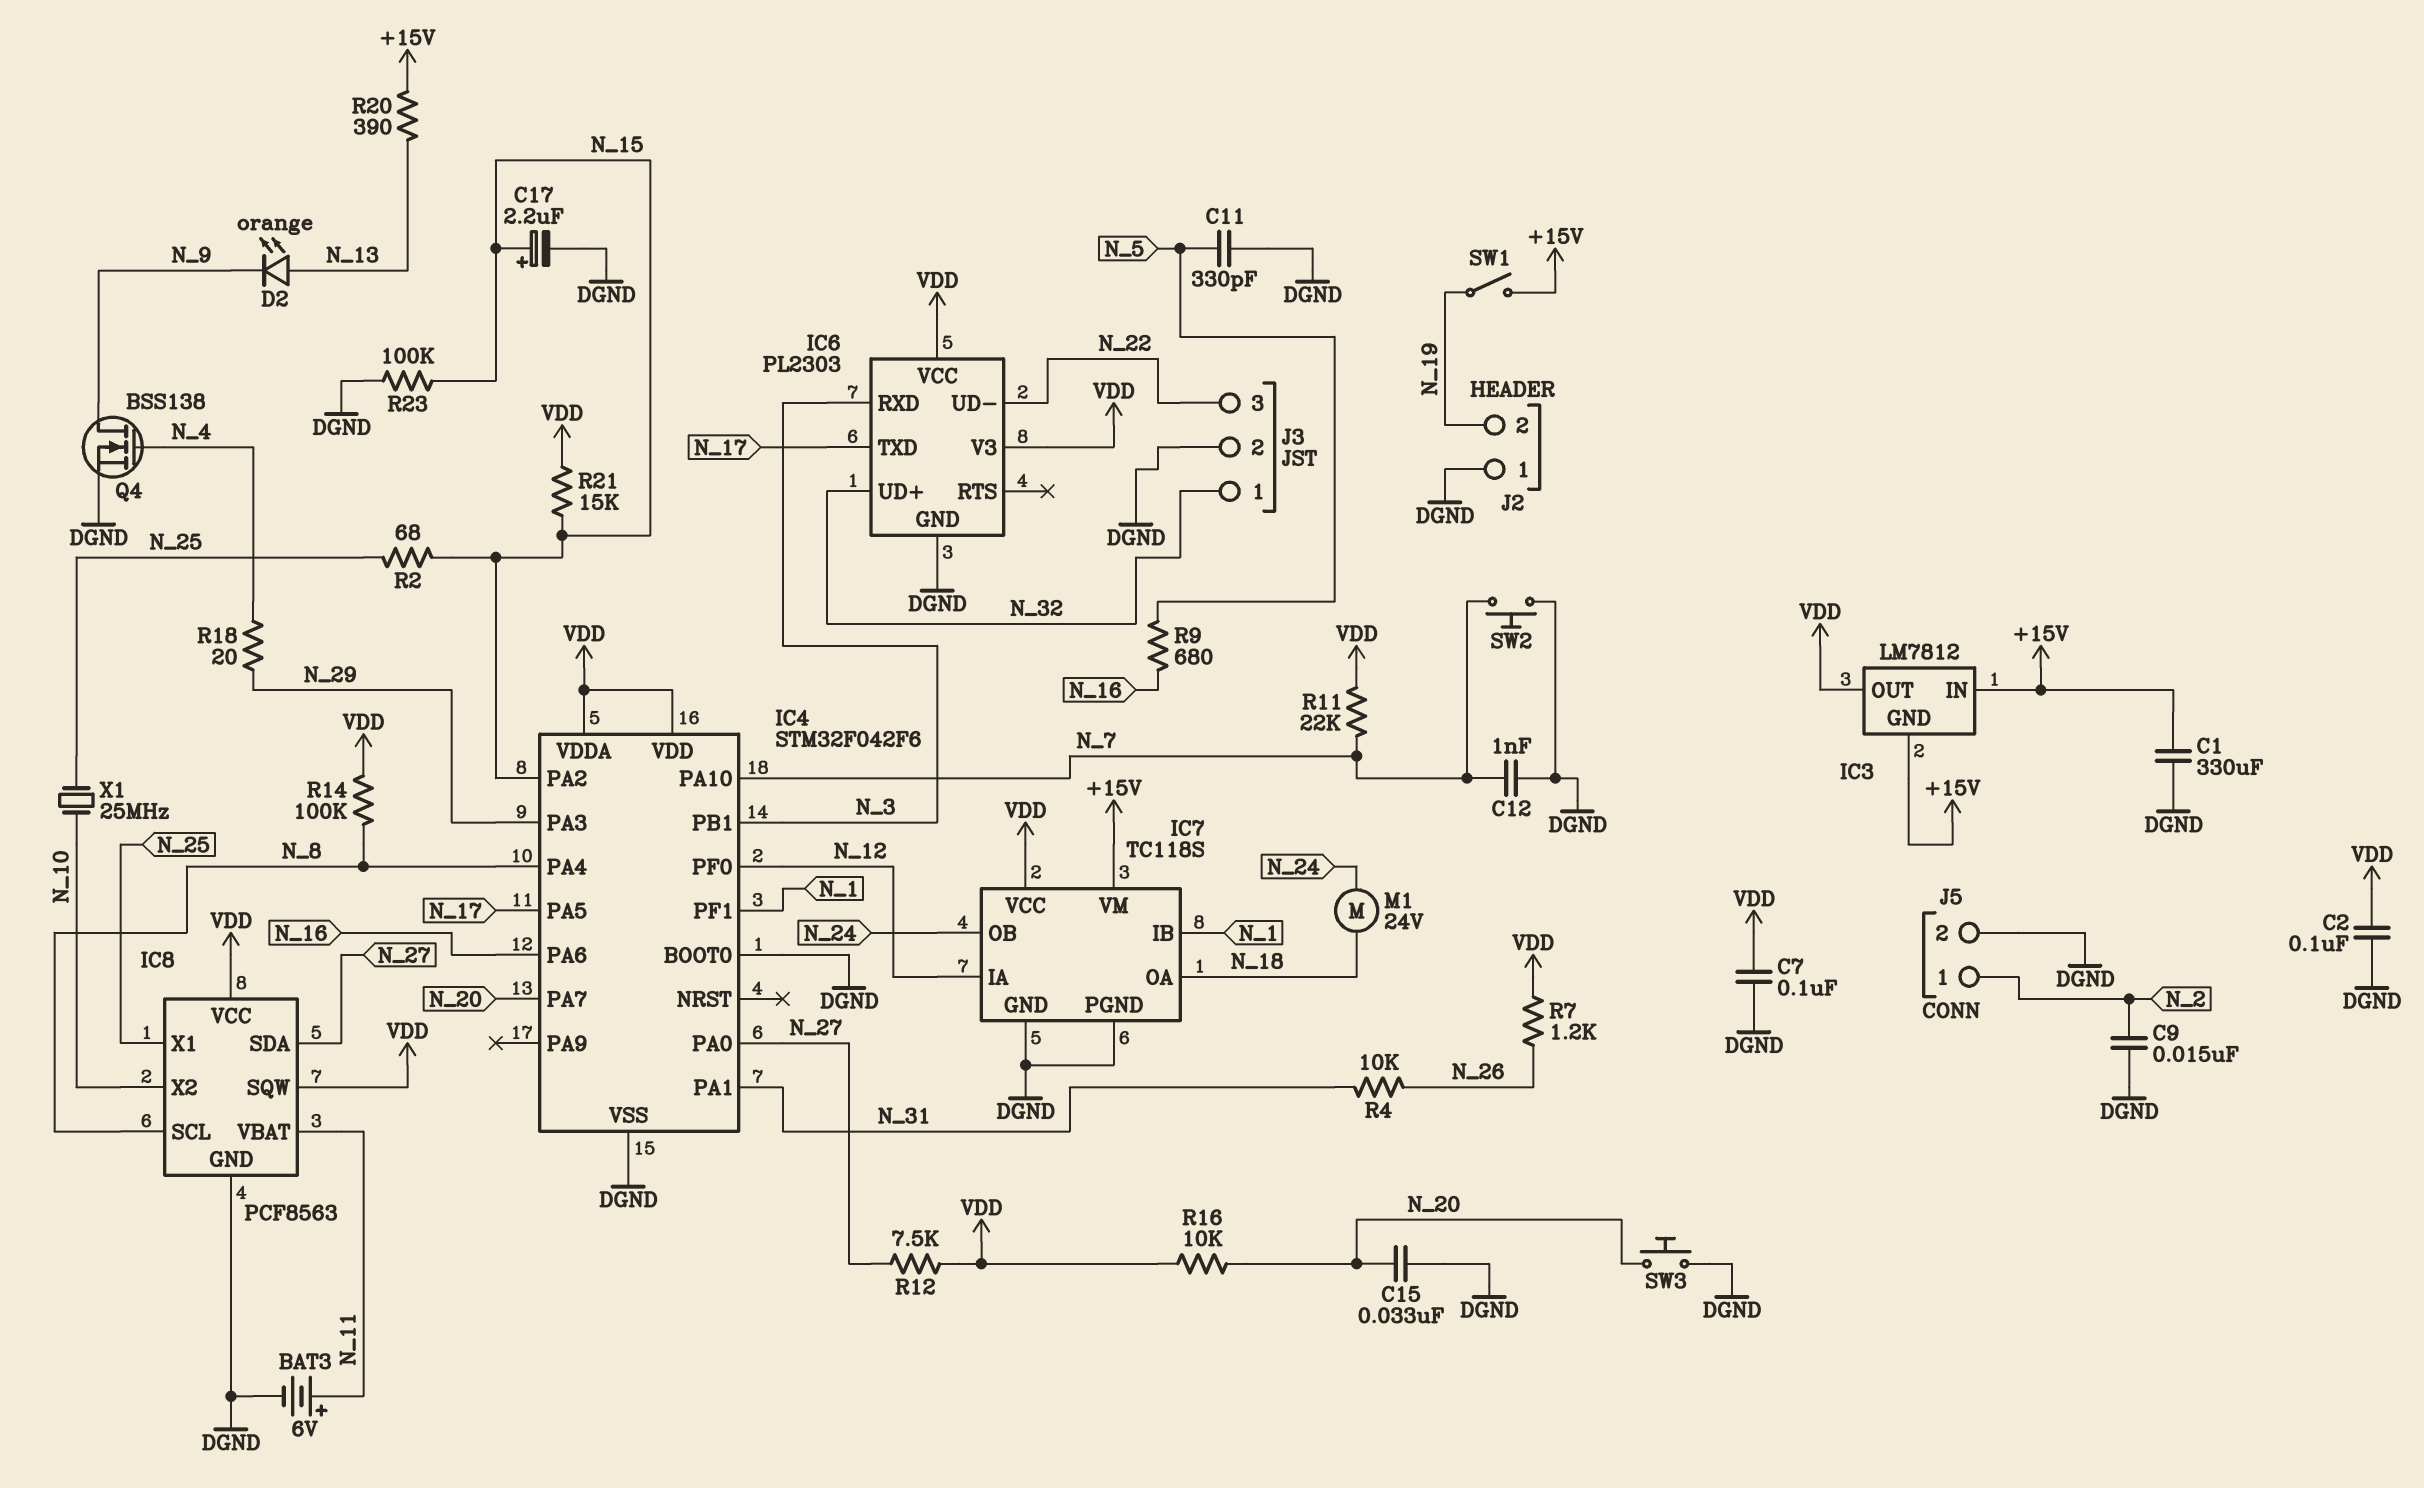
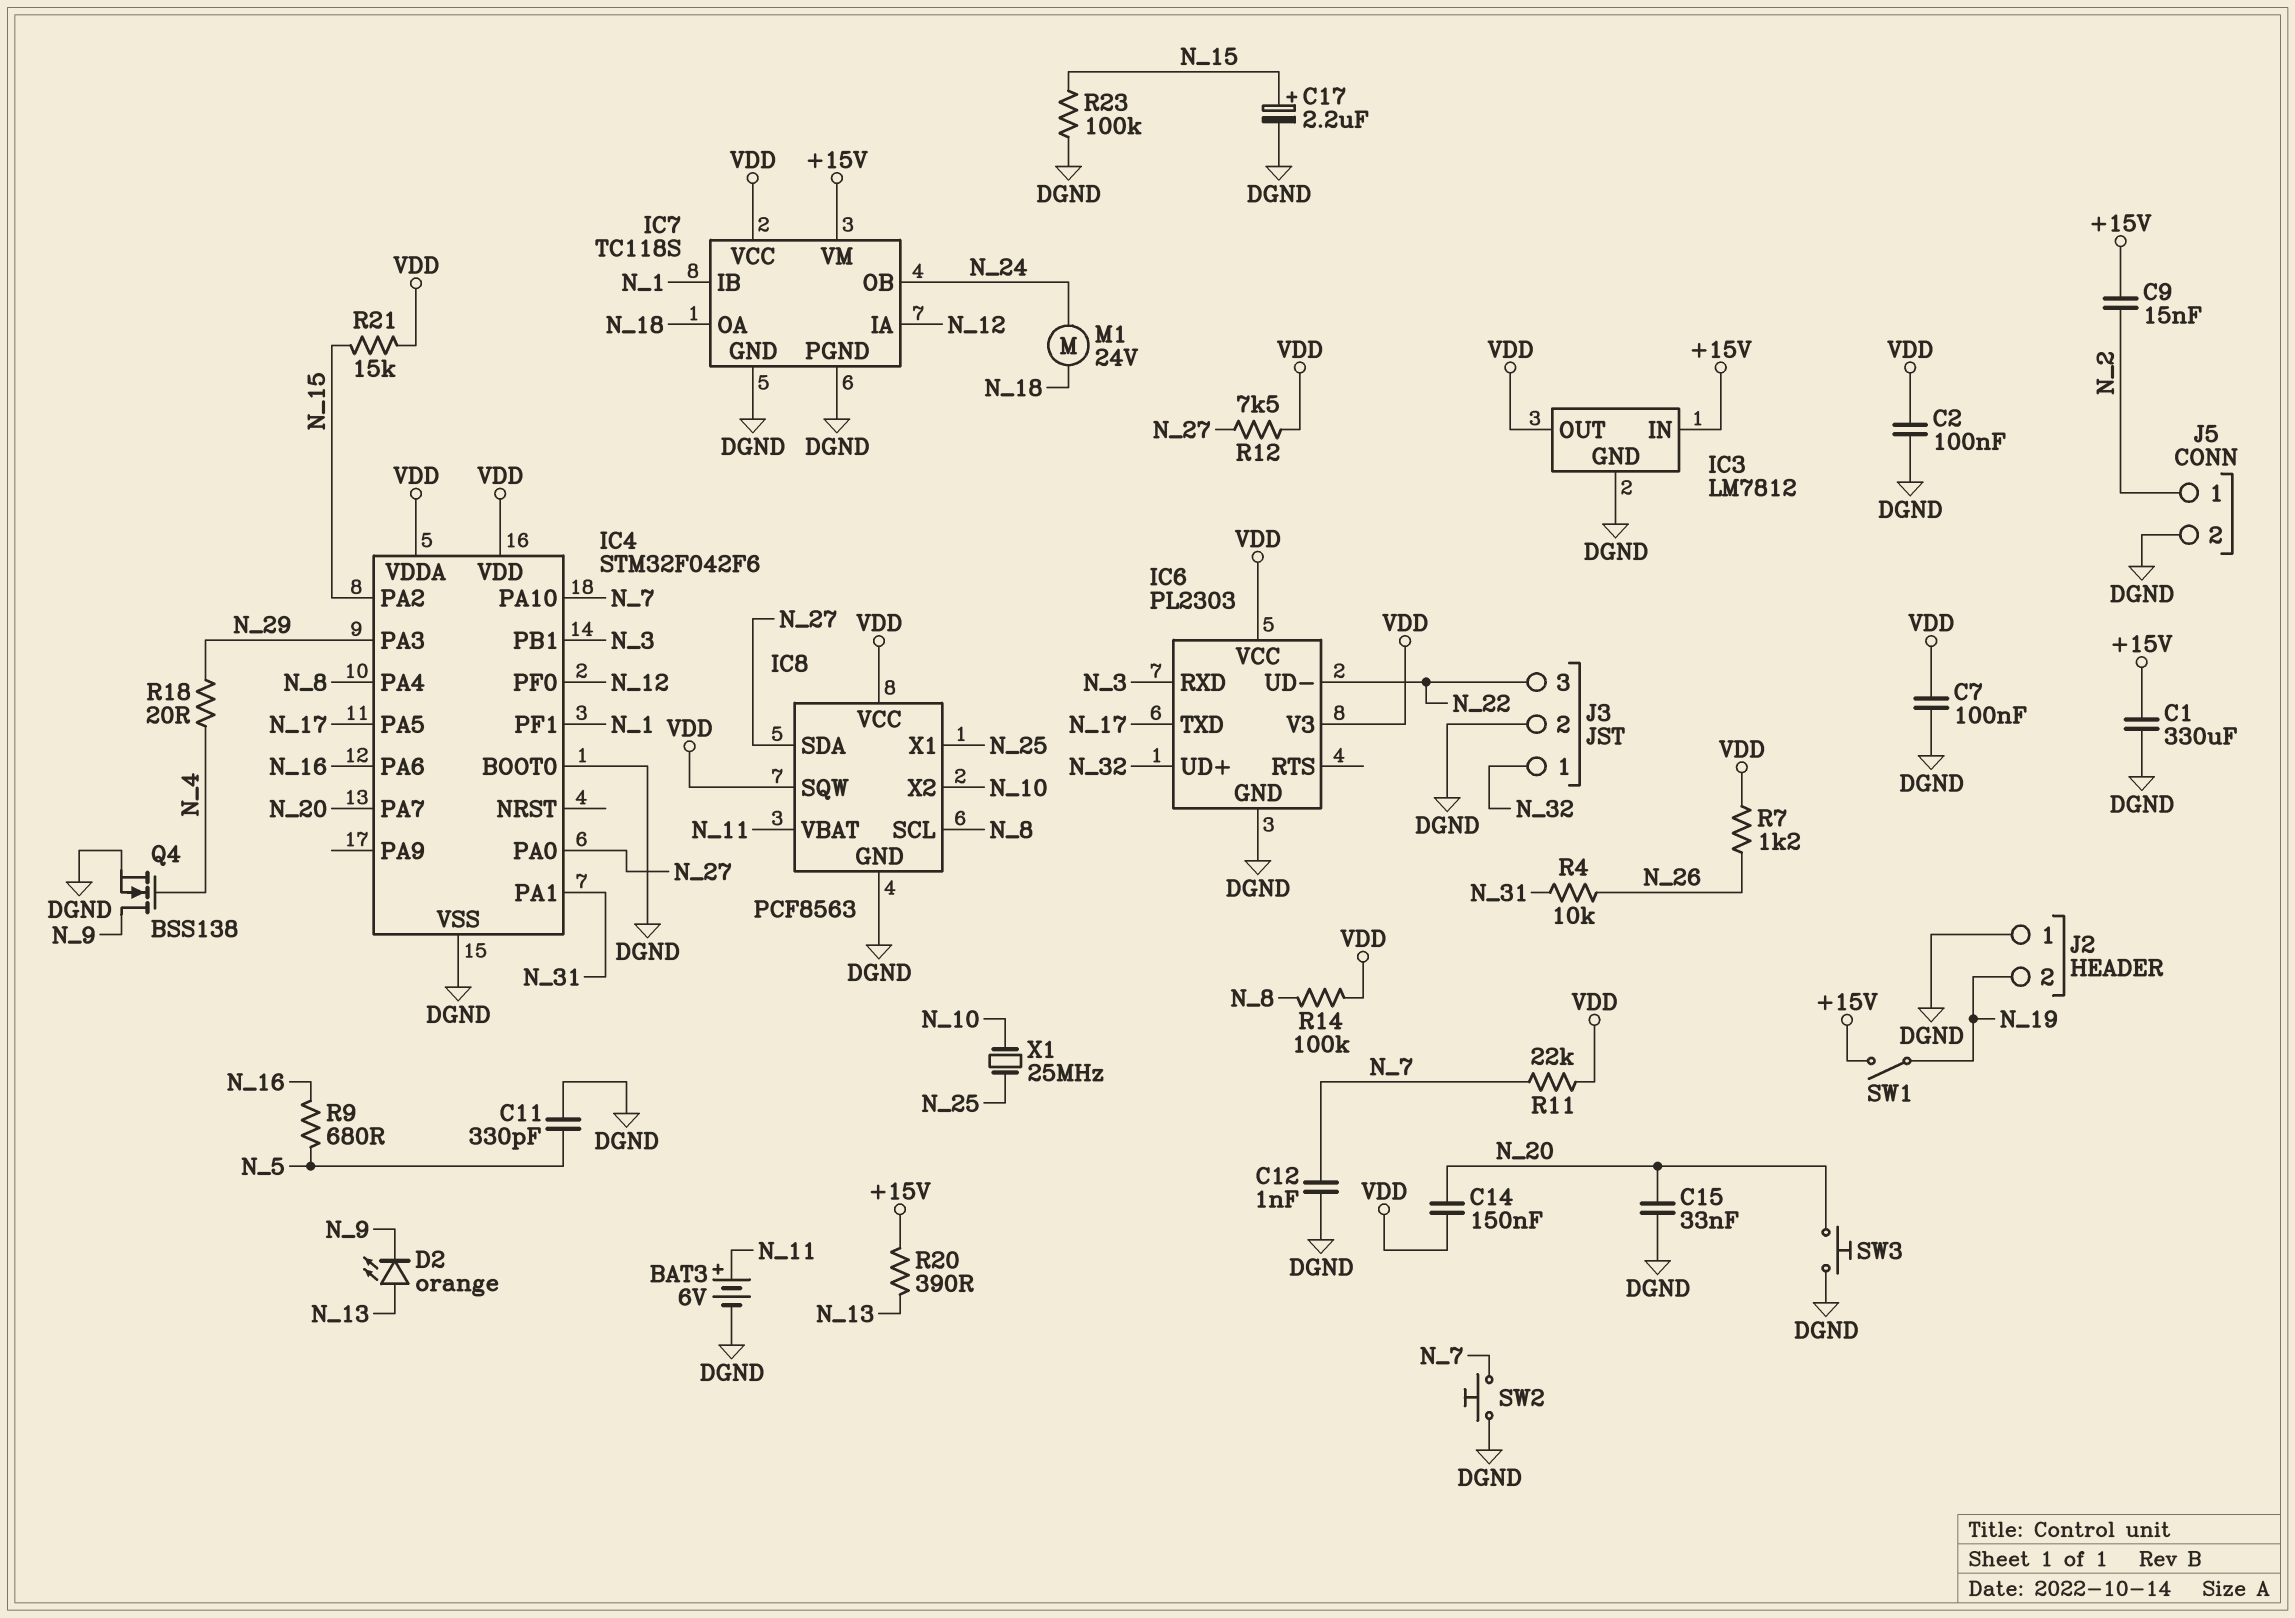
C9: 15nF (DGND, N_2) -> 15nF (+15V, N_2)
C14: none -> 150nF (N_20, VDD)
IC3 pin GND: +15V -> DGND
R2: 68 (N_15, N_25) -> none
R16: 10k (N_20, VDD) -> none

